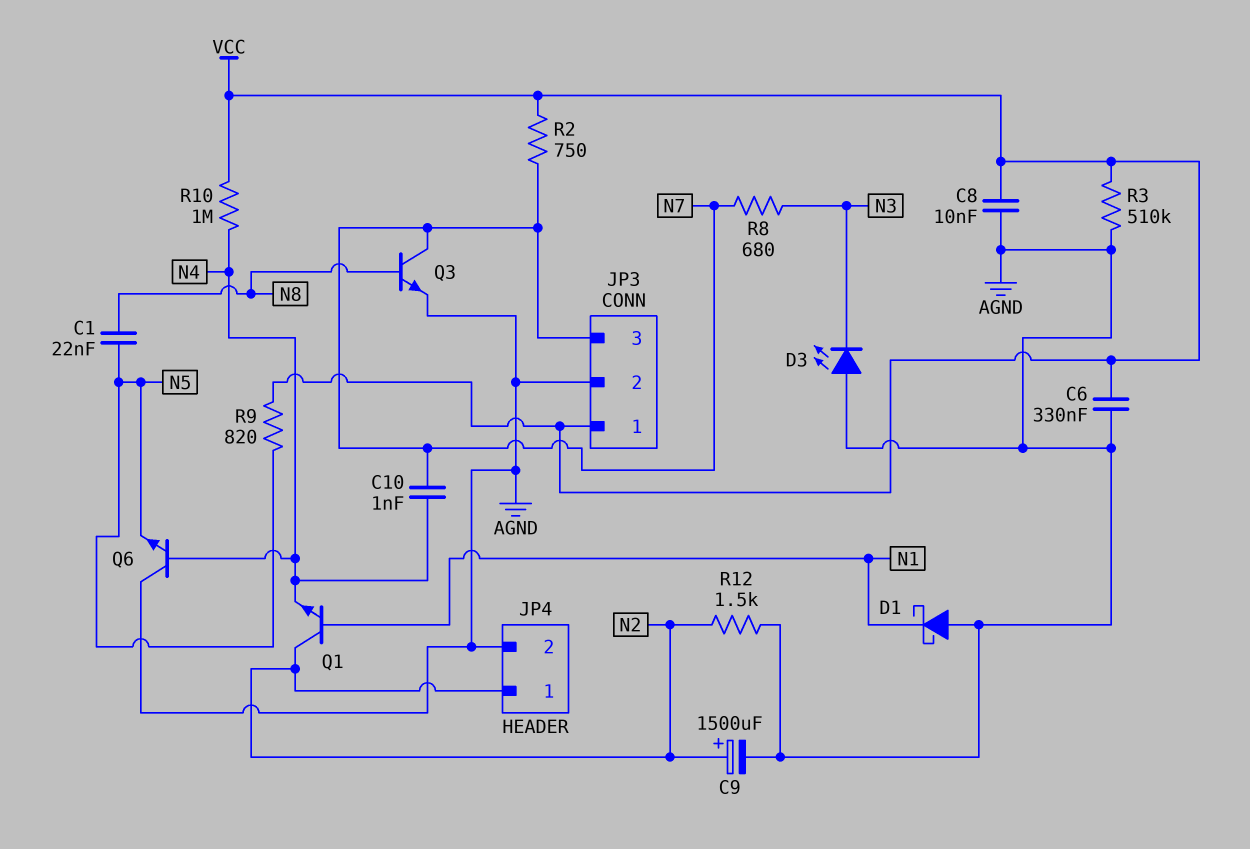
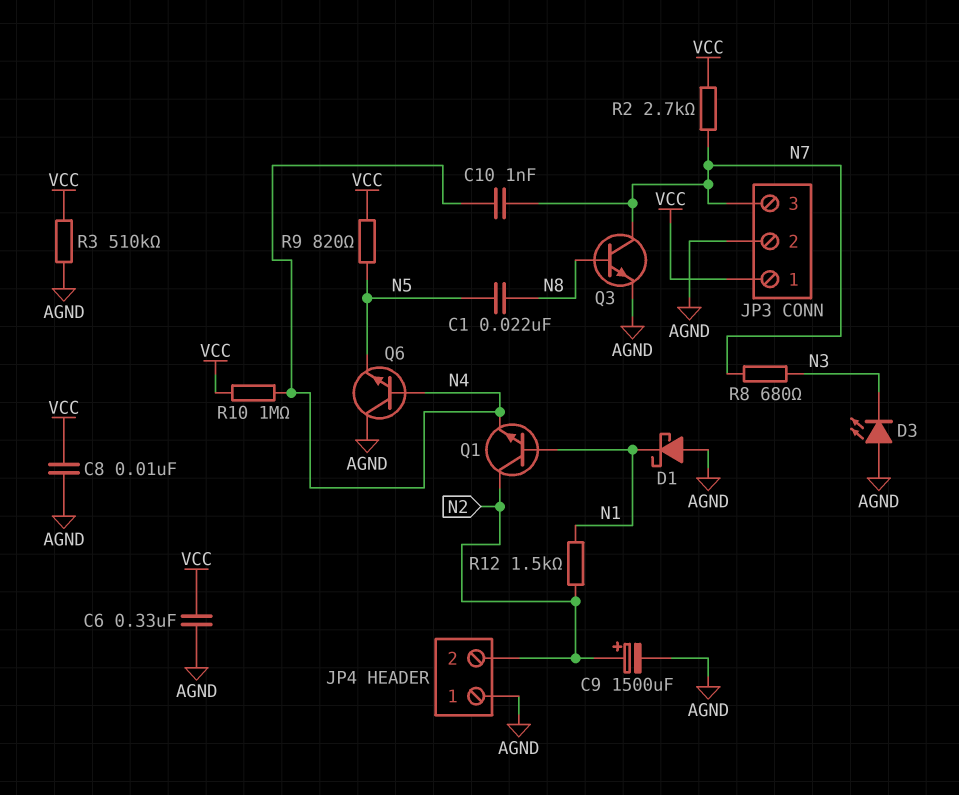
JP4 pin 1: N2 -> AGND
JP4 pin 2: AGND -> N2
R2: 750 (N7, VCC) -> 2.7k (N7, VCC)
R12: 1.5k (AGND, N2) -> 1.5k (N1, N2)

